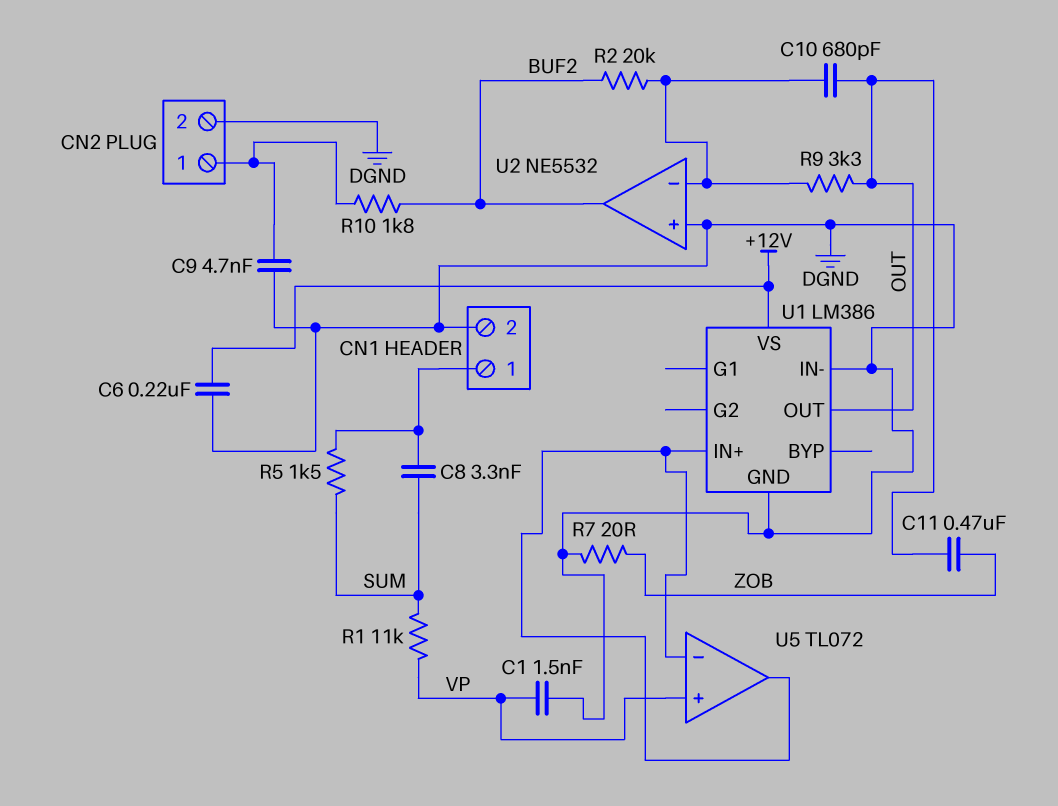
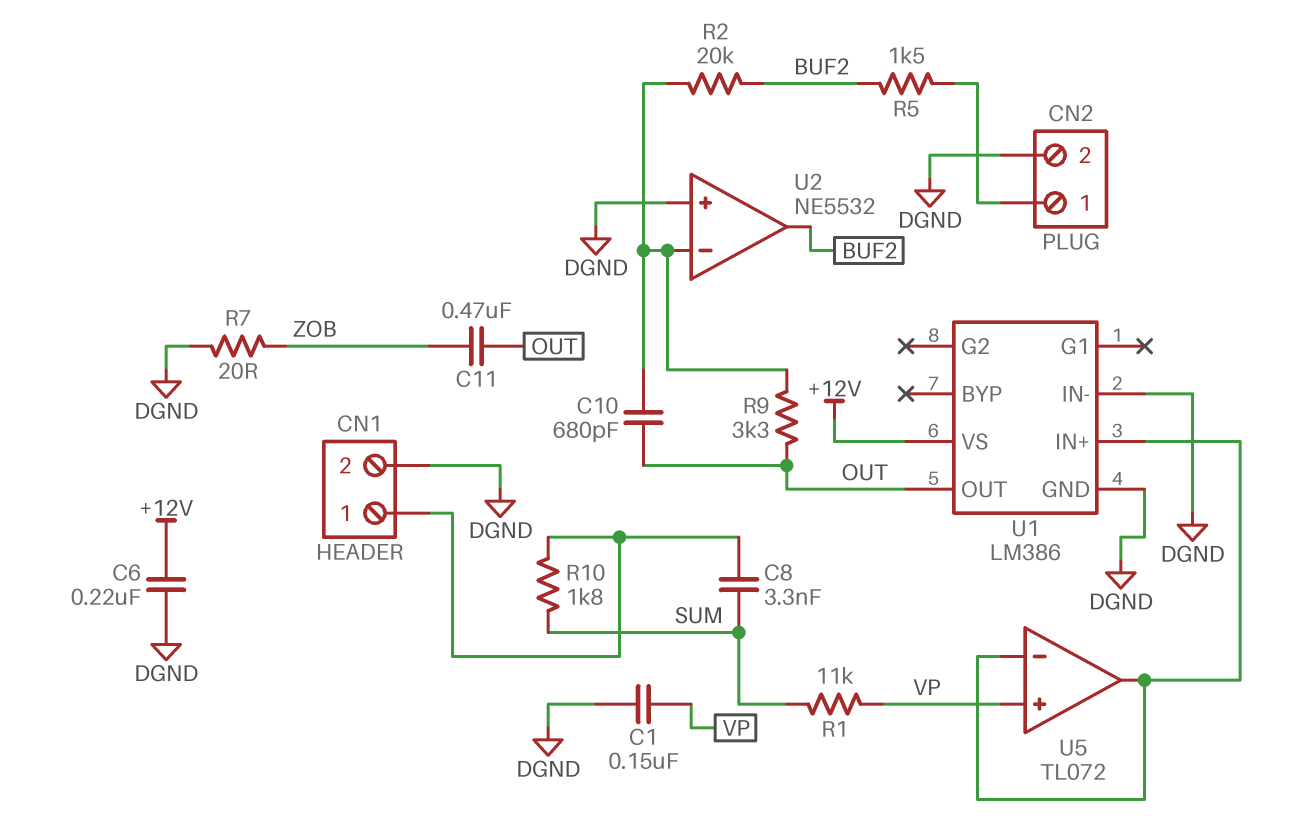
C1: 1.5nF (DGND, VP) -> 150nF (DGND, VP)
C9: 4.7nF (CN2/1, DGND) -> none
R5: 1.5k (CN1/1, SUM) -> 1.5k (BUF2, CN2/1)
R10: 1.8k (BUF2, CN2/1) -> 1.8k (CN1/1, SUM)

